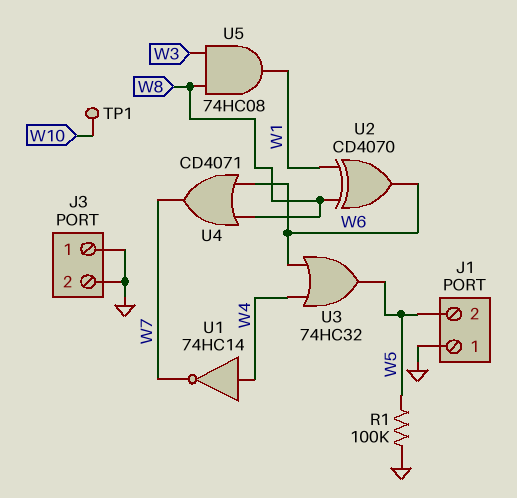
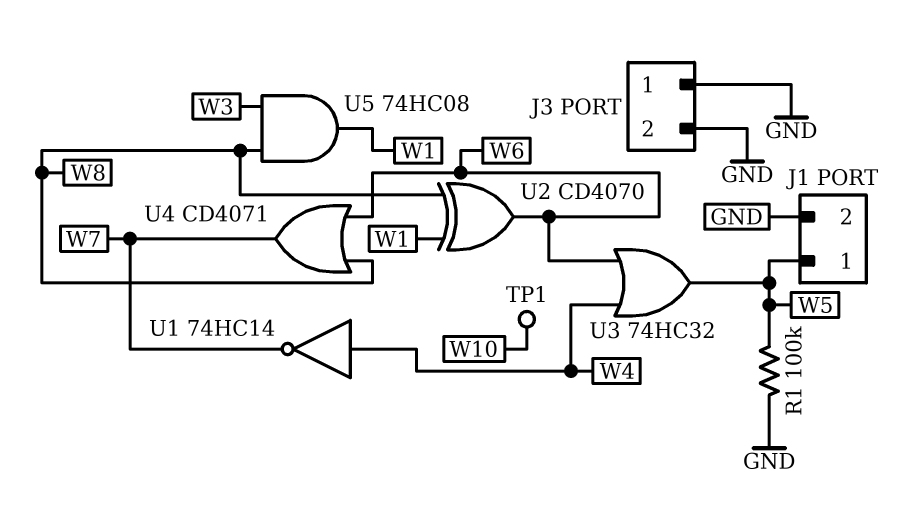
J1 pin 1: GND -> W5
J1 pin 2: W5 -> GND

